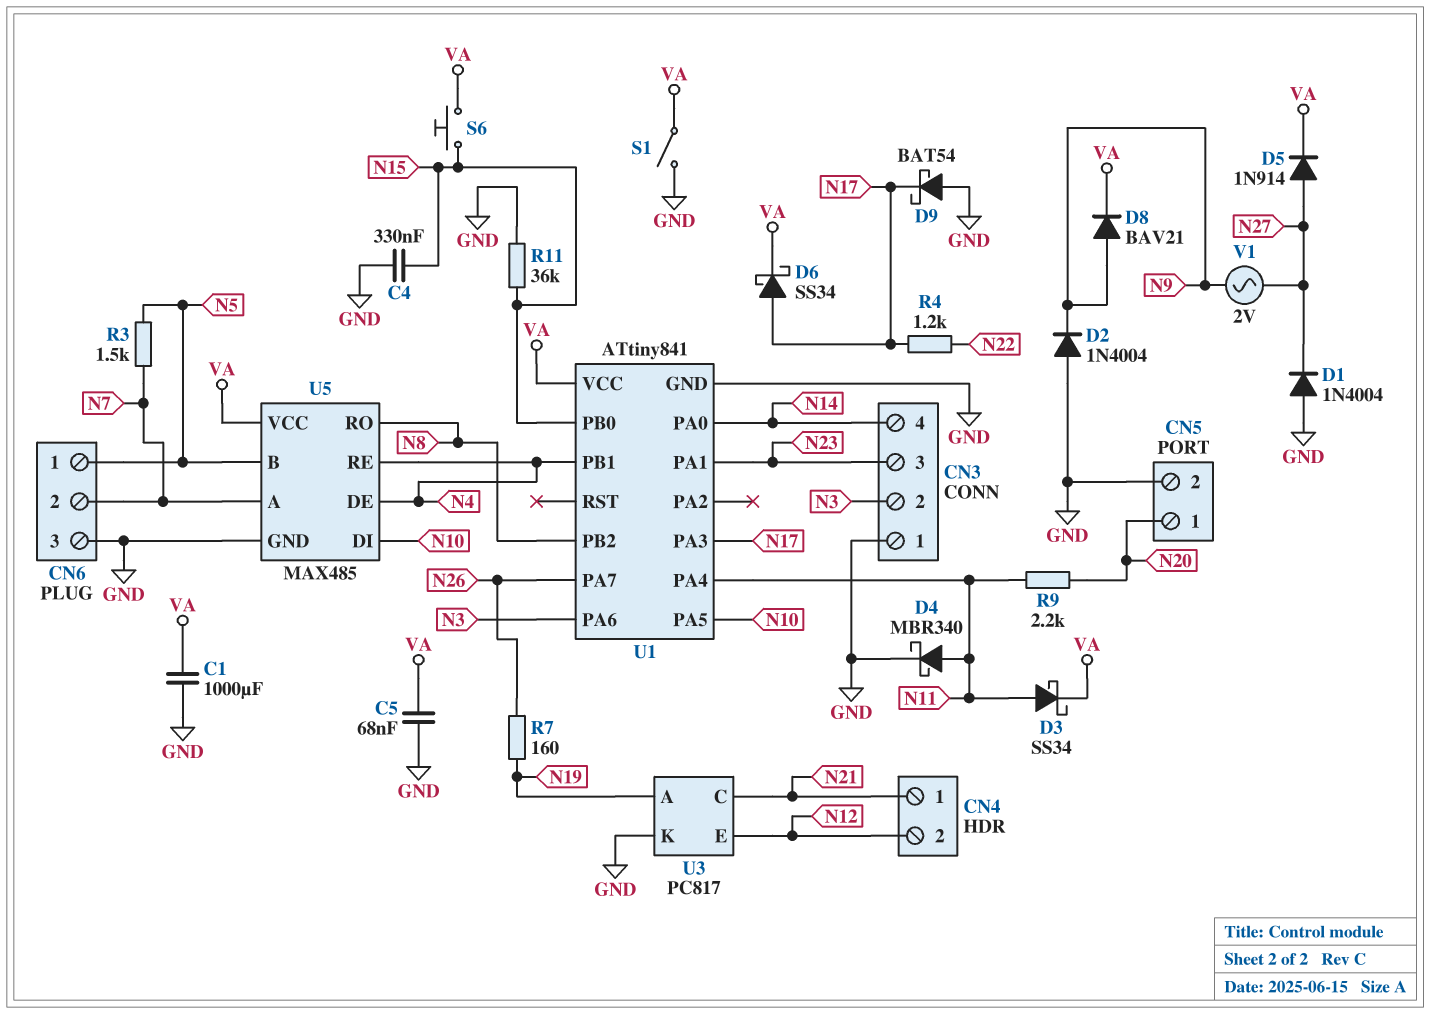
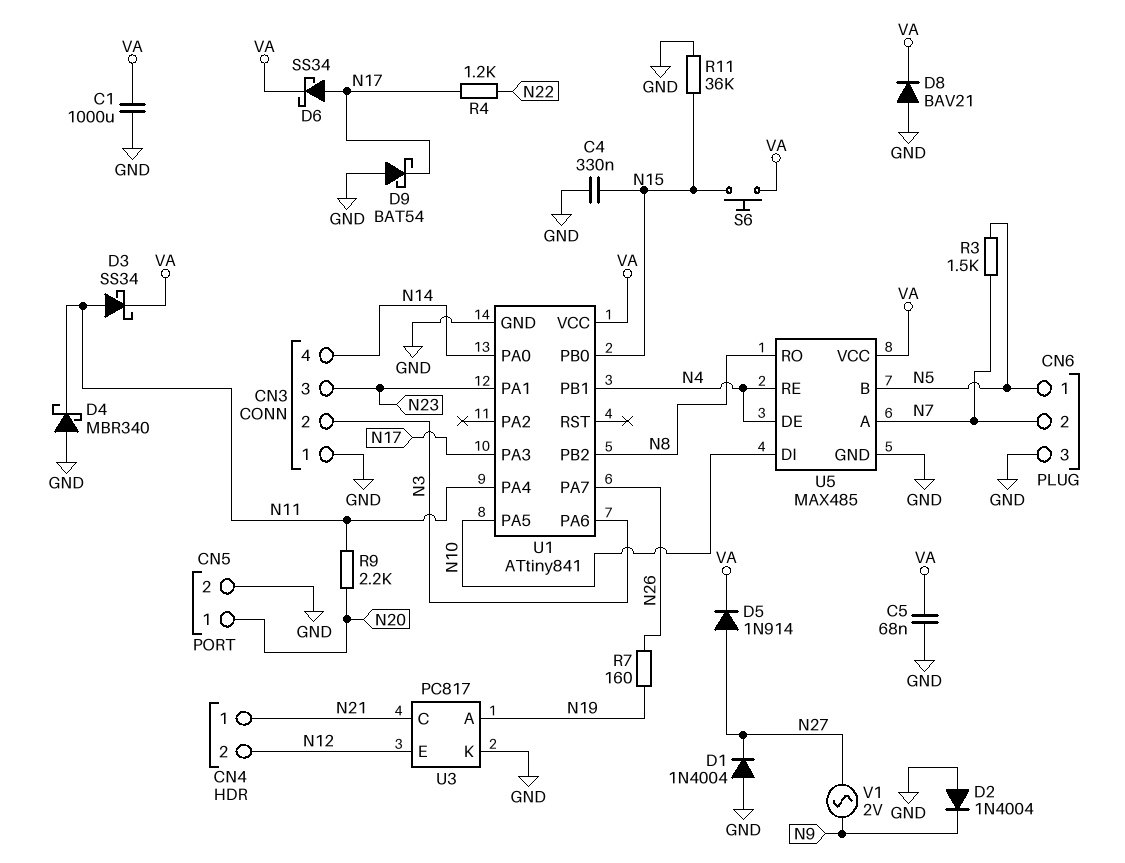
D4: schottky MBR340 (A N11, K GND) -> schottky MBR340 (A GND, K N11)
D8: diode BAV21 (A N9, K VA) -> diode BAV21 (A GND, K VA)
S1: switch (GND, VA) -> none

